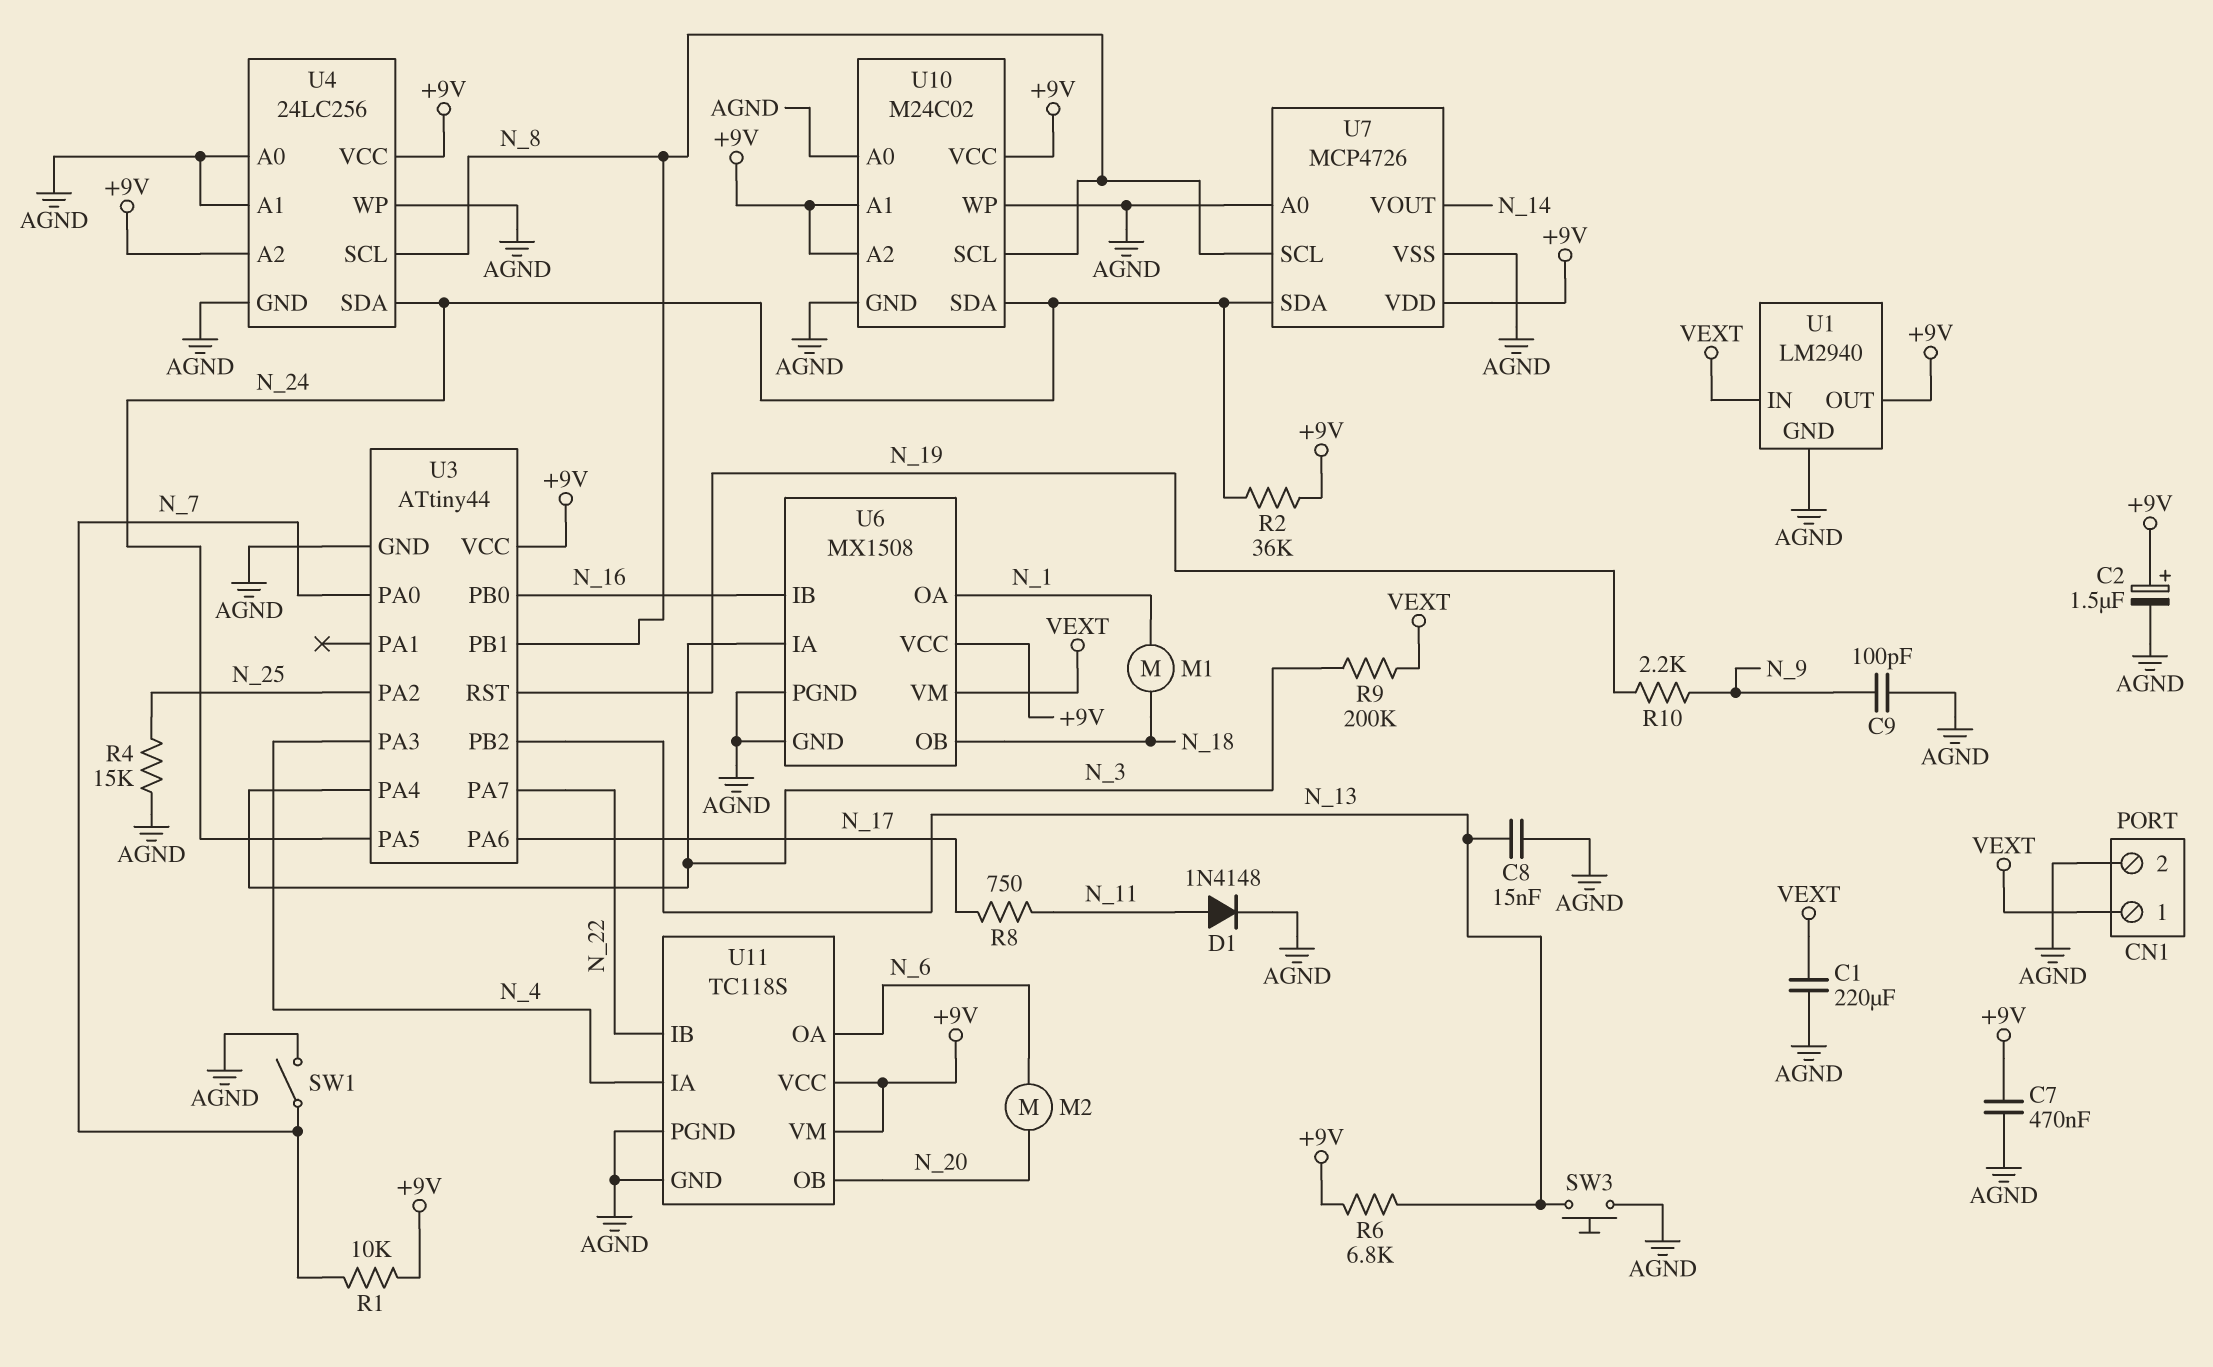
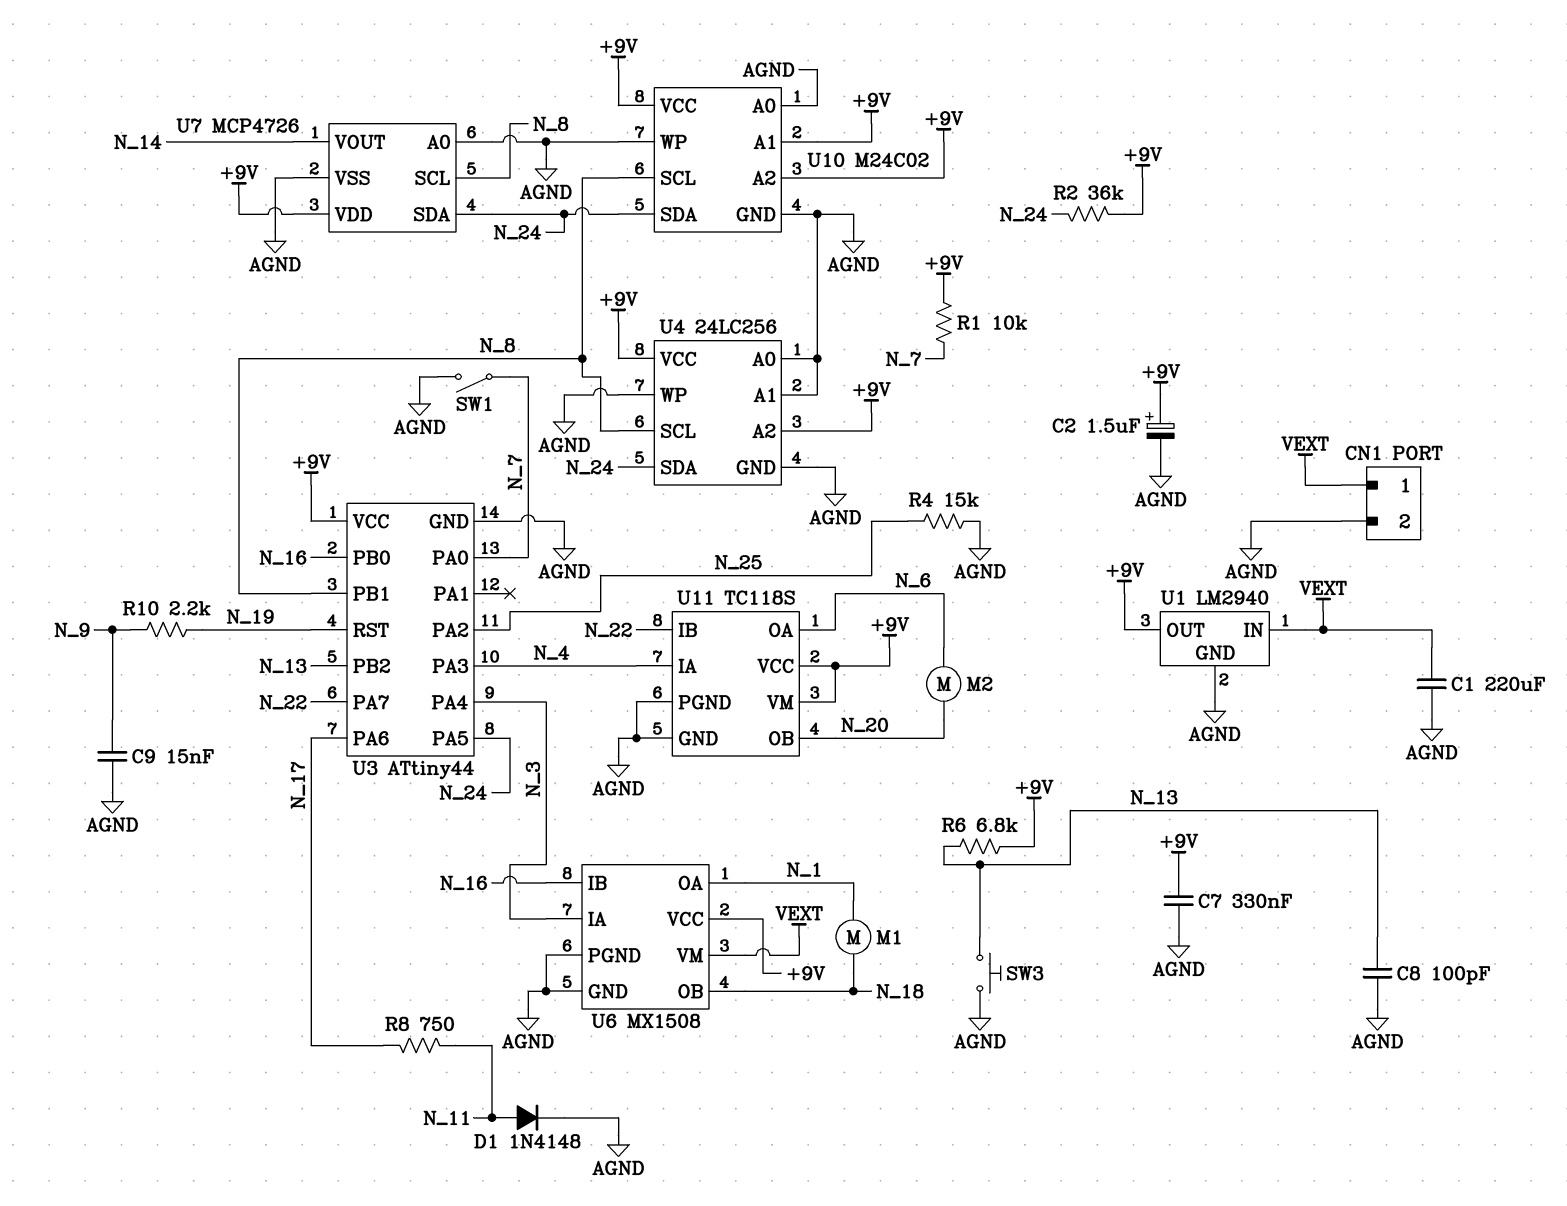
C7: 470nF (+9V, AGND) -> 330nF (+9V, AGND)
C8: 15nF (AGND, N_13) -> 100pF (AGND, N_13)
C9: 100pF (AGND, N_9) -> 15nF (AGND, N_9)
R9: 200k (N_3, VEXT) -> none

